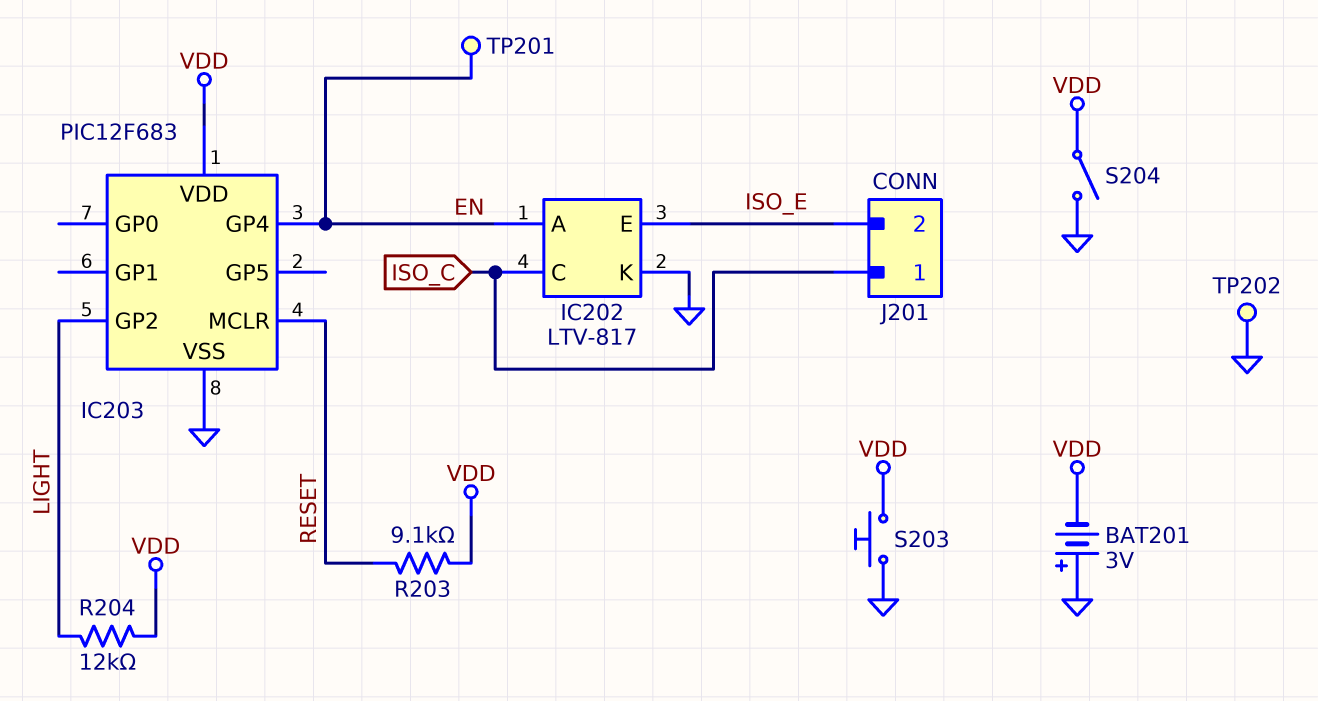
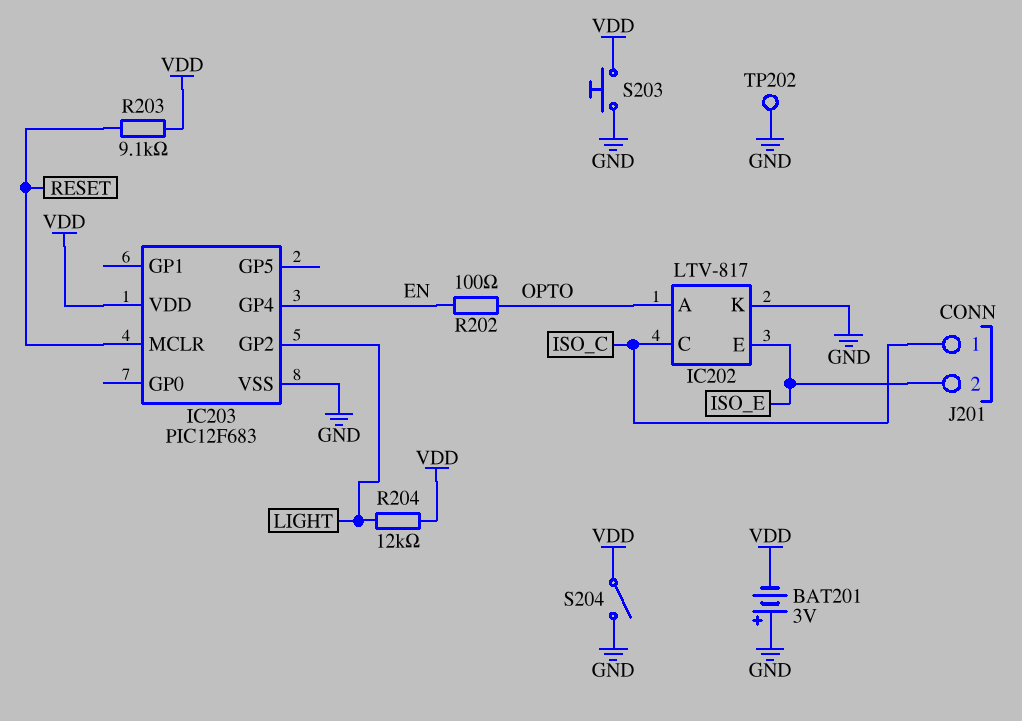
IC202 pin A: EN -> OPTO
R202: none -> 100 (EN, OPTO)
TP201: test point (EN) -> none

